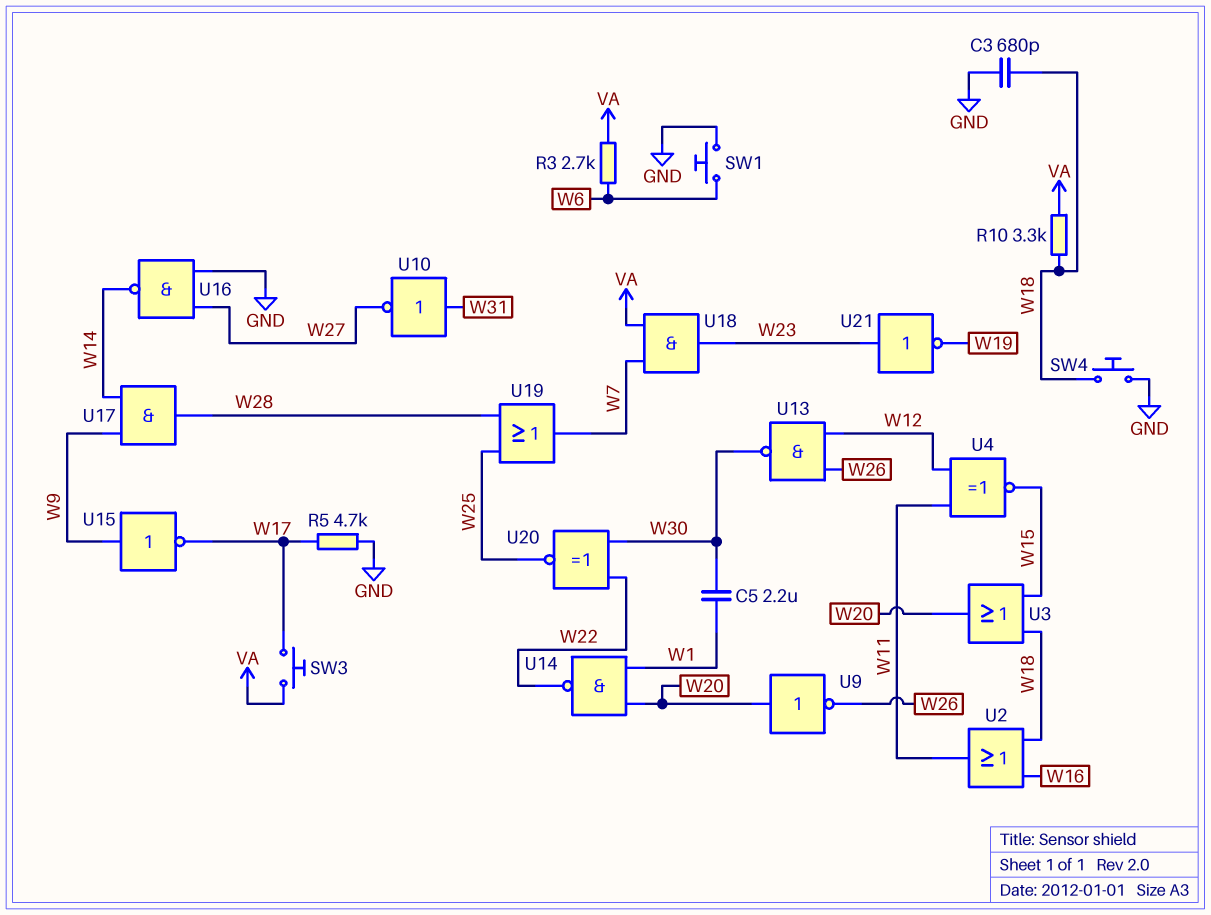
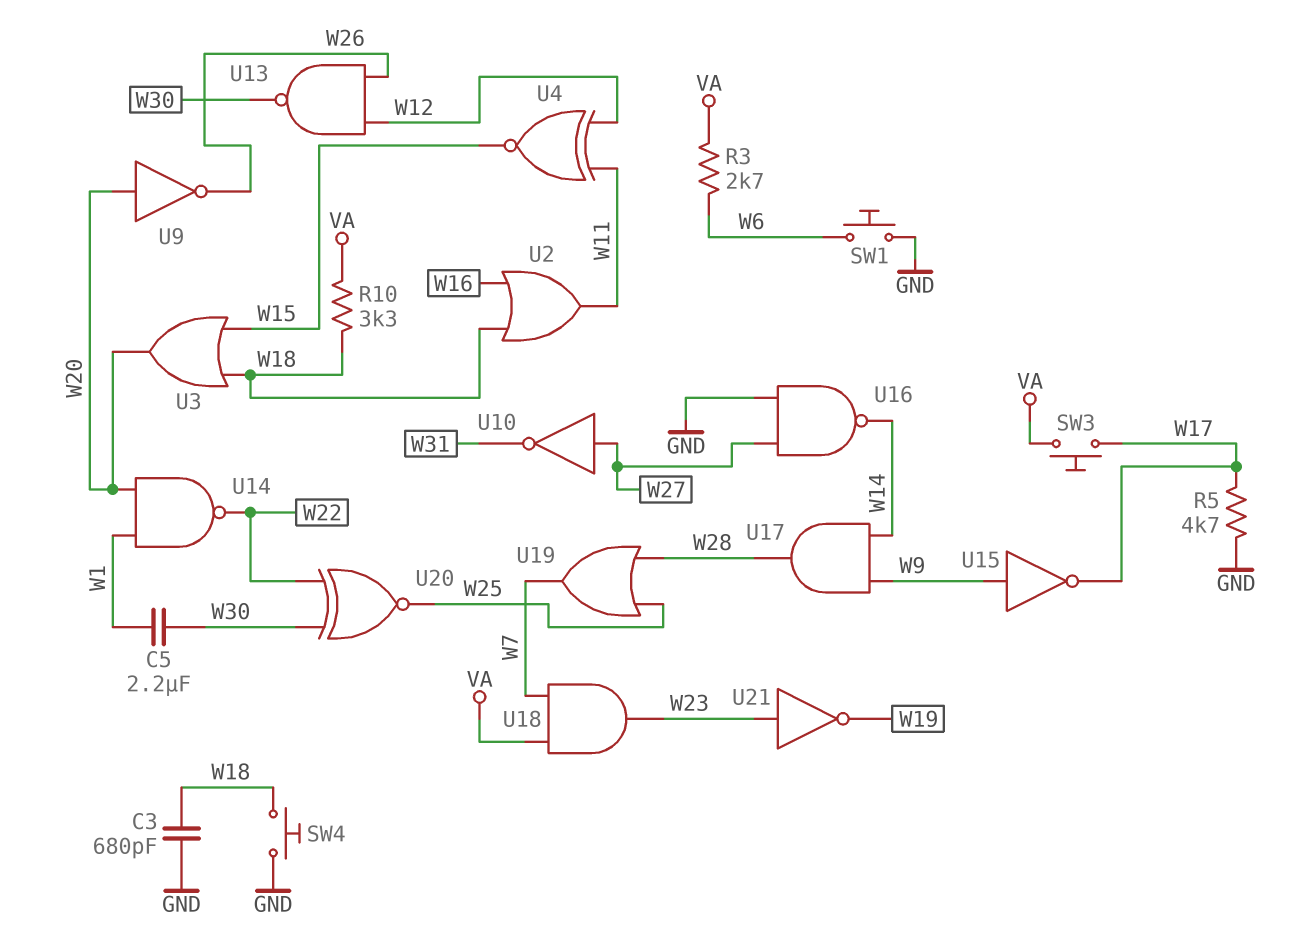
U10: NOT (in W31, out W27) -> NOT (in W27, out W31)

